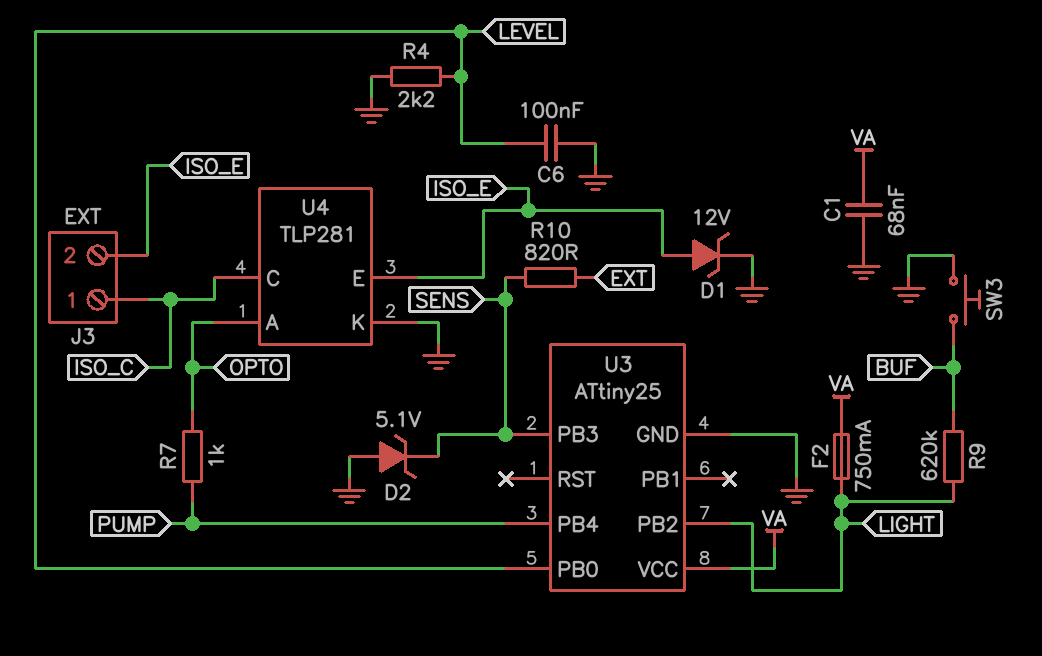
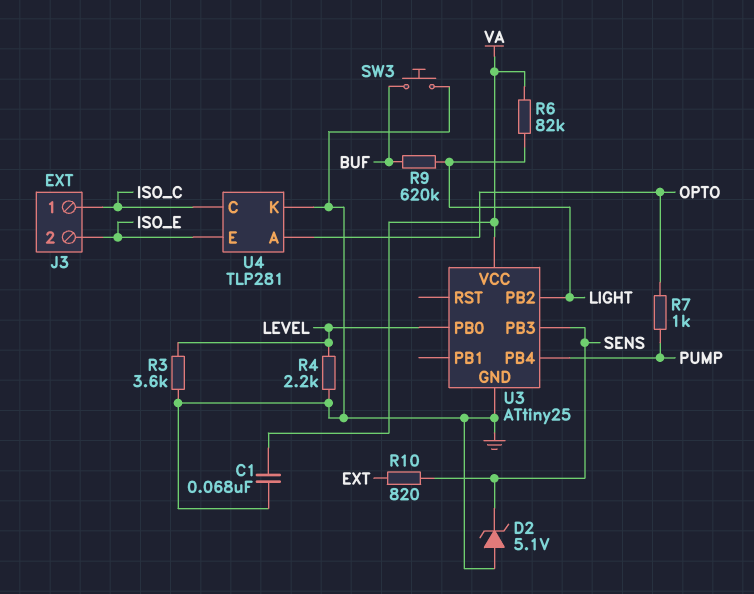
C6: 100nF (GND, LEVEL) -> none
D1: zener 12V (A ISO_E, K GND) -> none
F2: 750mA (LIGHT, VA) -> none
R3: none -> 3.6k (GND, LEVEL)
R6: none -> 82k (LIGHT, VA)

